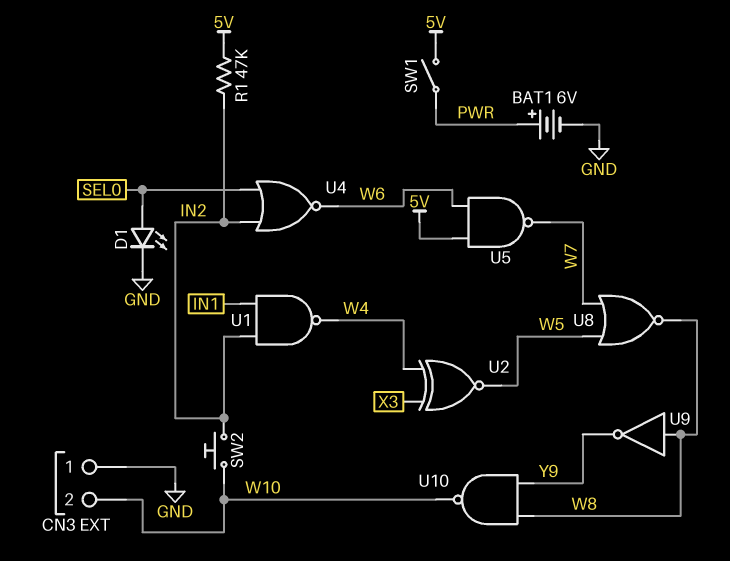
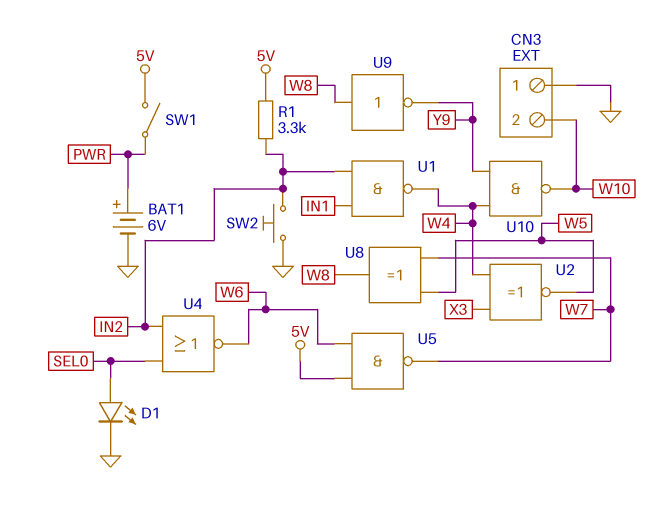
R1: 47k (5V, IN2) -> 3.3k (5V, IN2)
SW2: button (IN2, W10) -> button (GND, IN2)
U8: NOR (in W5, in W7, out W8) -> XOR (in W5, in W7, out W8)
U10: NAND (in W8, in Y9, out W10) -> NAND (in W4, in Y9, out W10)

